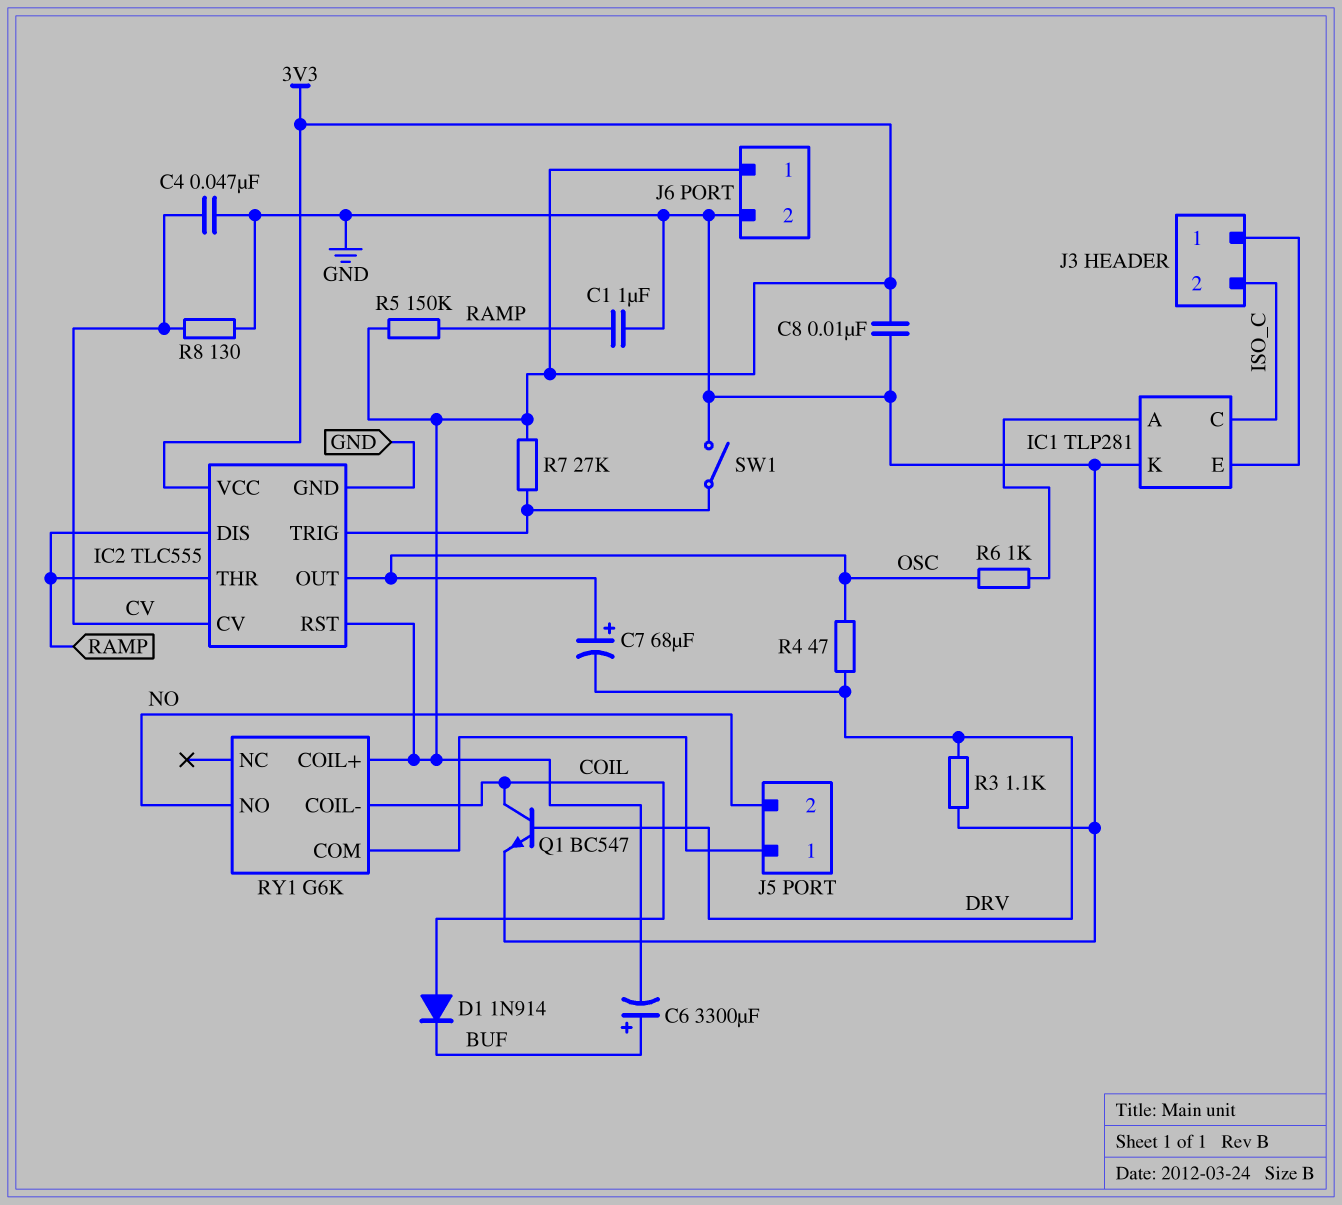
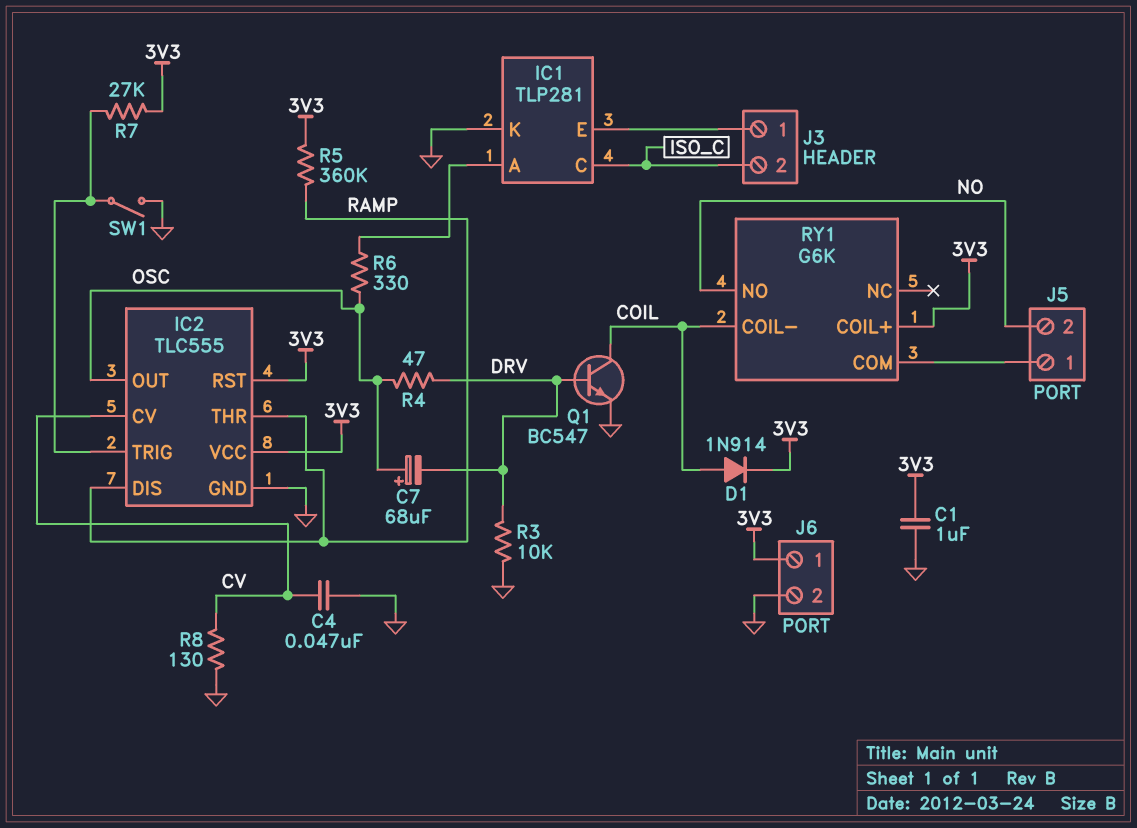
C1: 1uF (GND, RAMP) -> 1uF (3V3, GND)
C6: 3300uF (plus BUF, minus 3V3) -> none
C8: 10nF (3V3, GND) -> none
D1: diode 1N914 (A COIL, K BUF) -> diode 1N914 (A COIL, K 3V3)
R3: 1.1k (DRV, GND) -> 10k (DRV, GND)
R5: 150k (3V3, RAMP) -> 360k (3V3, RAMP)
R6: 1k (IC1/A, OSC) -> 330 (IC1/A, OSC)

